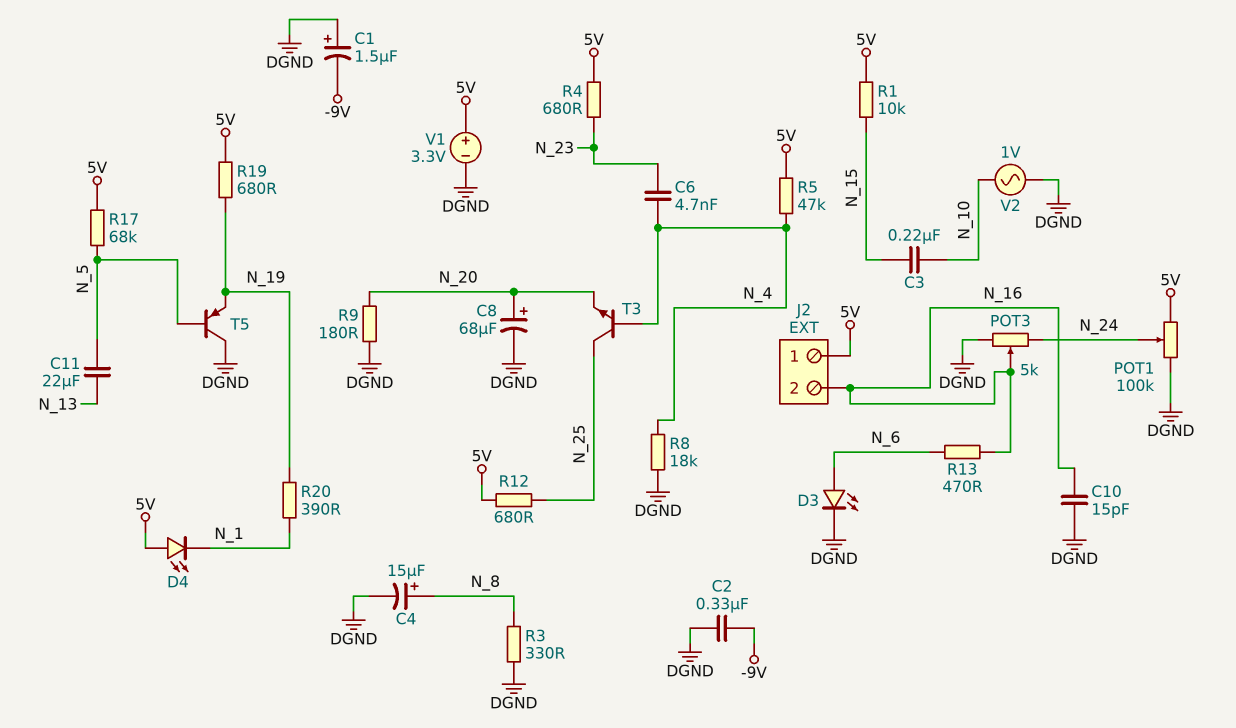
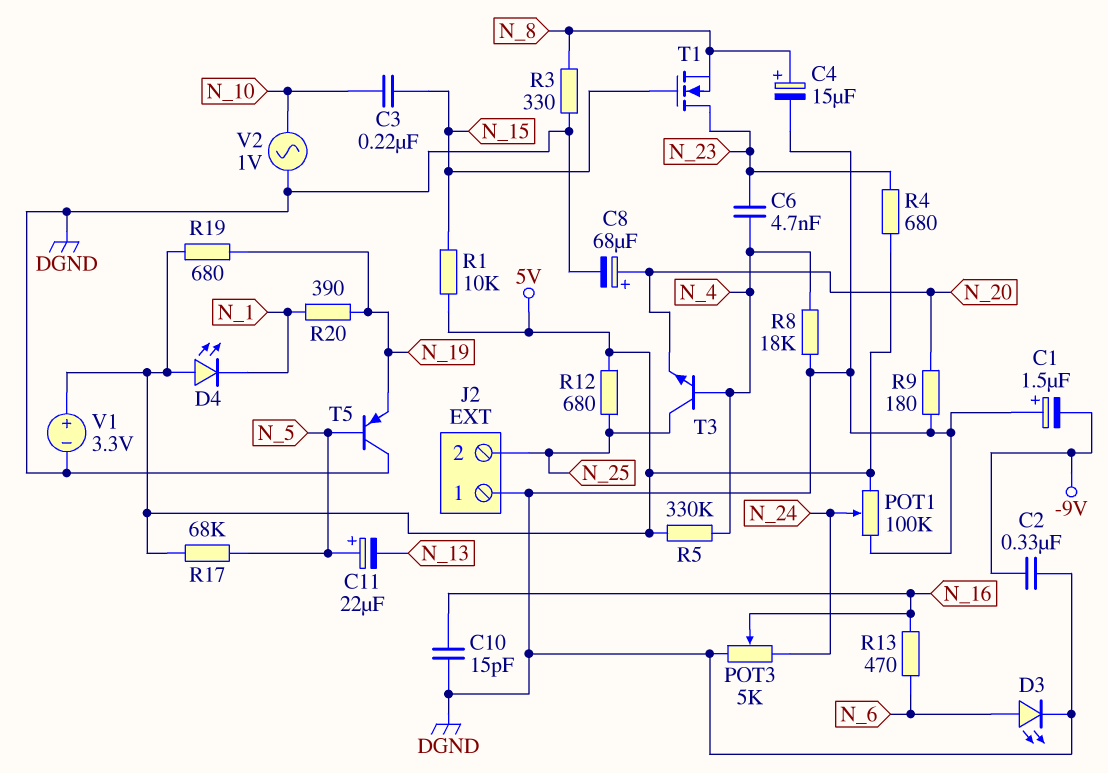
C11: 22uF (N_5, N_13) -> 22uF (plus N_5, minus N_13)
J2 pin 1: 5V -> DGND
J2 pin 2: N_16 -> N_25
R5: 47k (5V, N_4) -> 330k (5V, N_4)
T1: none -> NMOS (G N_15, D N_23, S N_8)

